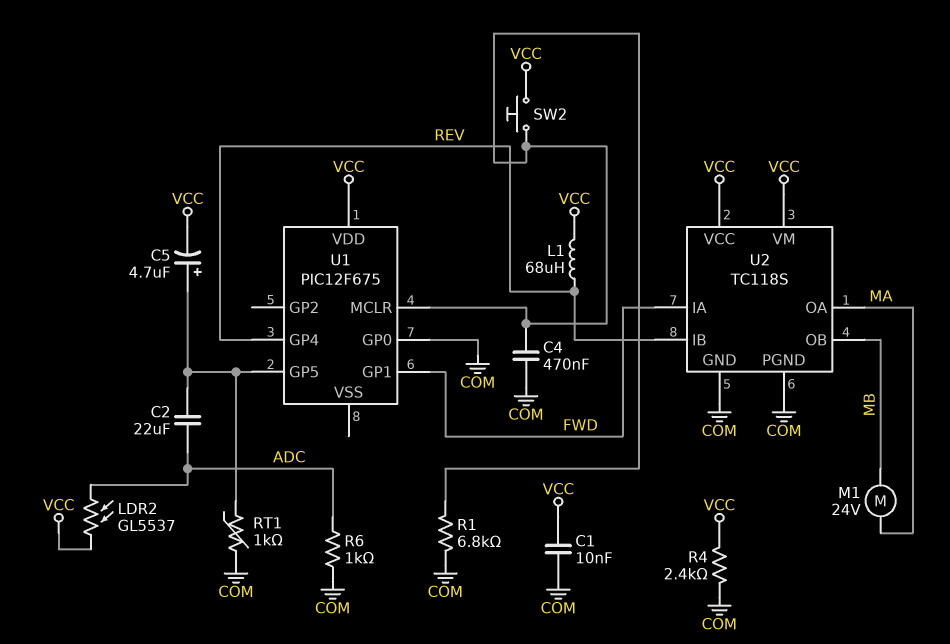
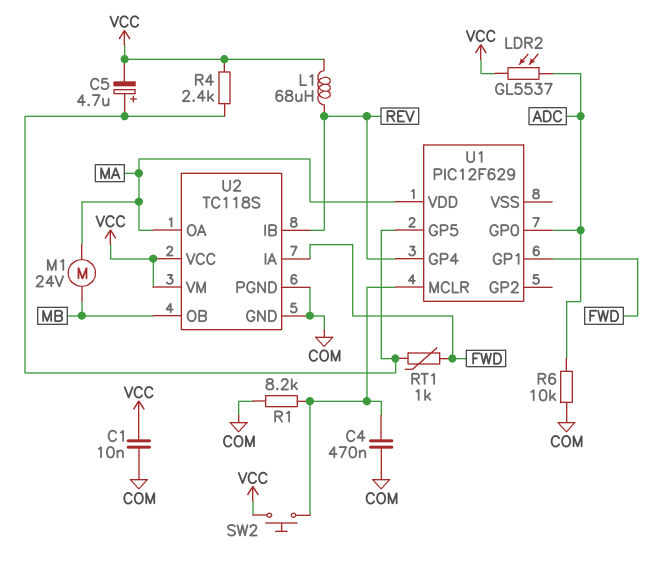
C2: 22uF (ADC, U1/GP5) -> none
R1: 6.8k (COM, U1/MCLR) -> 8.2k (COM, U1/MCLR)
R4: 2.4k (COM, VCC) -> 2.4k (U1/GP5, VCC)
R6: 1k (ADC, COM) -> 10k (ADC, COM)
RT1: 1k (COM, U1/GP5) -> 1k (FWD, U1/GP5)
U1: PIC12F675 -> PIC12F629
U1 pin GP0: COM -> ADC
U1 pin VDD: VCC -> MA

